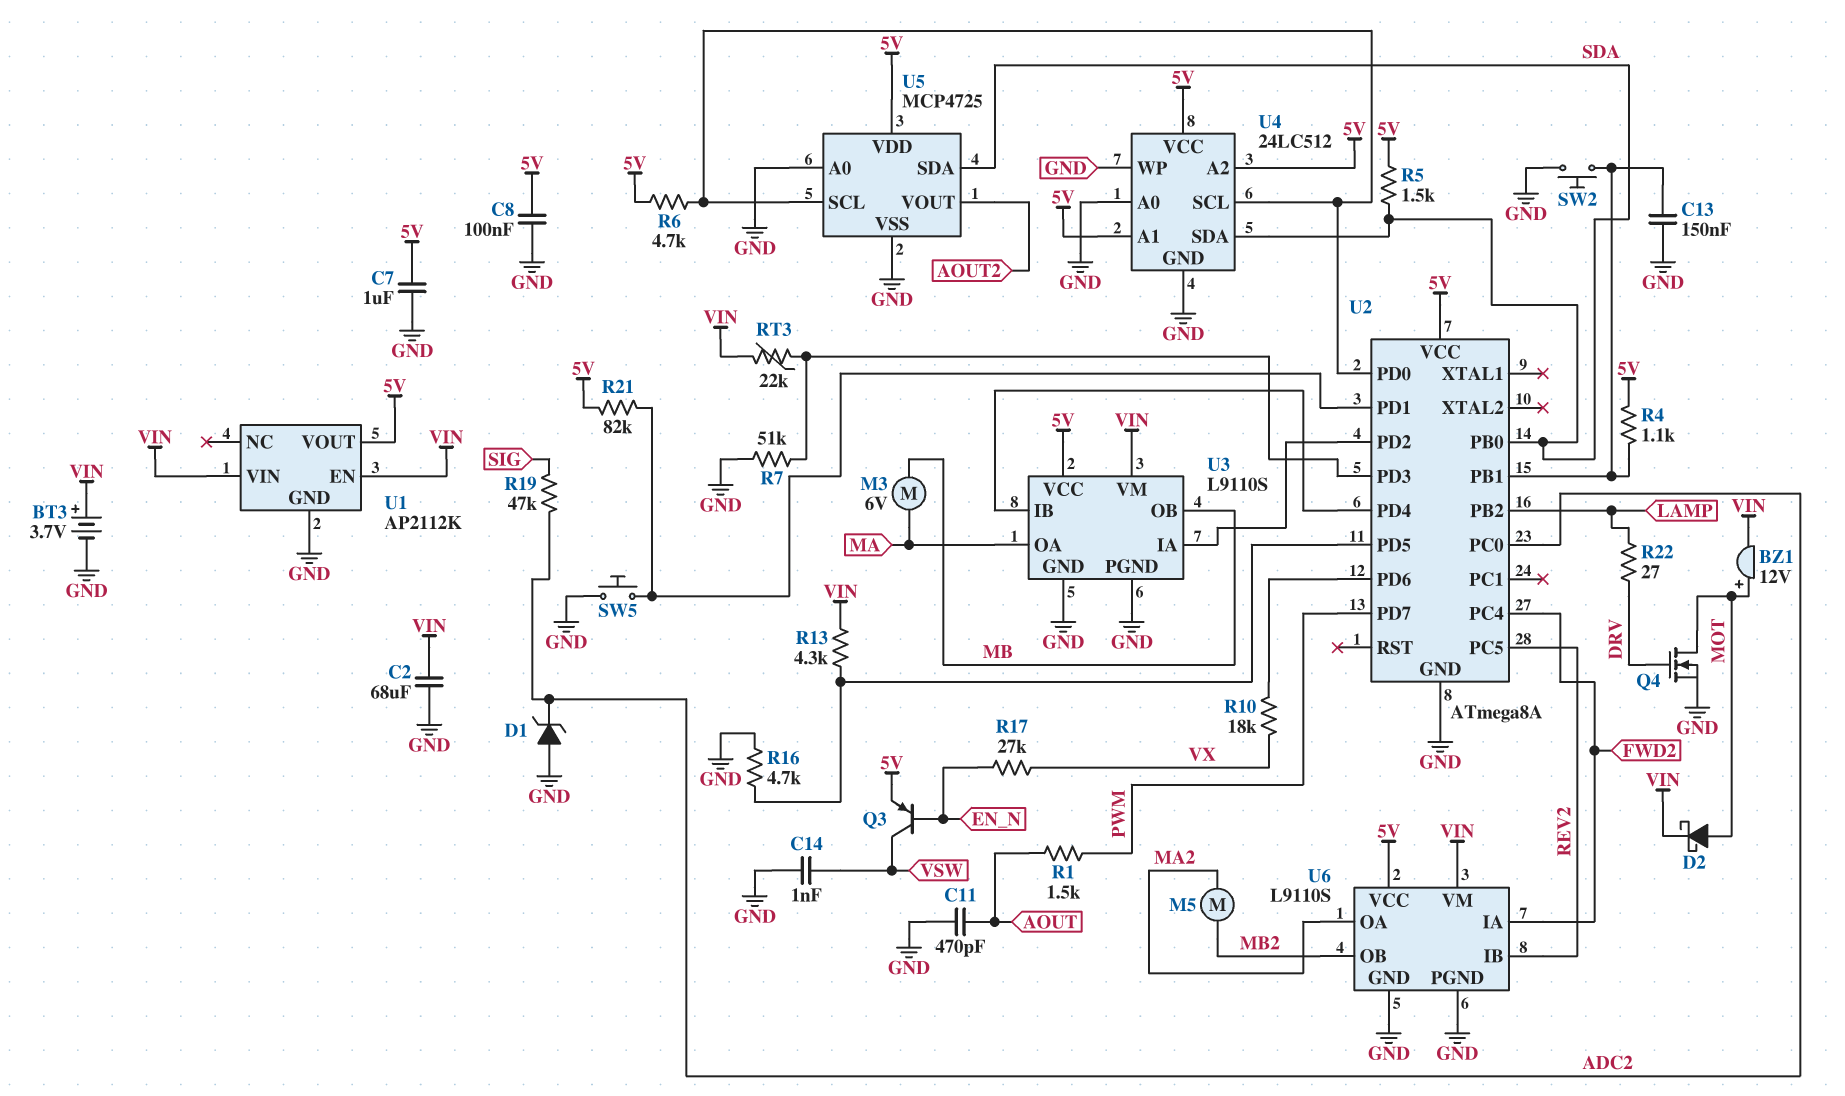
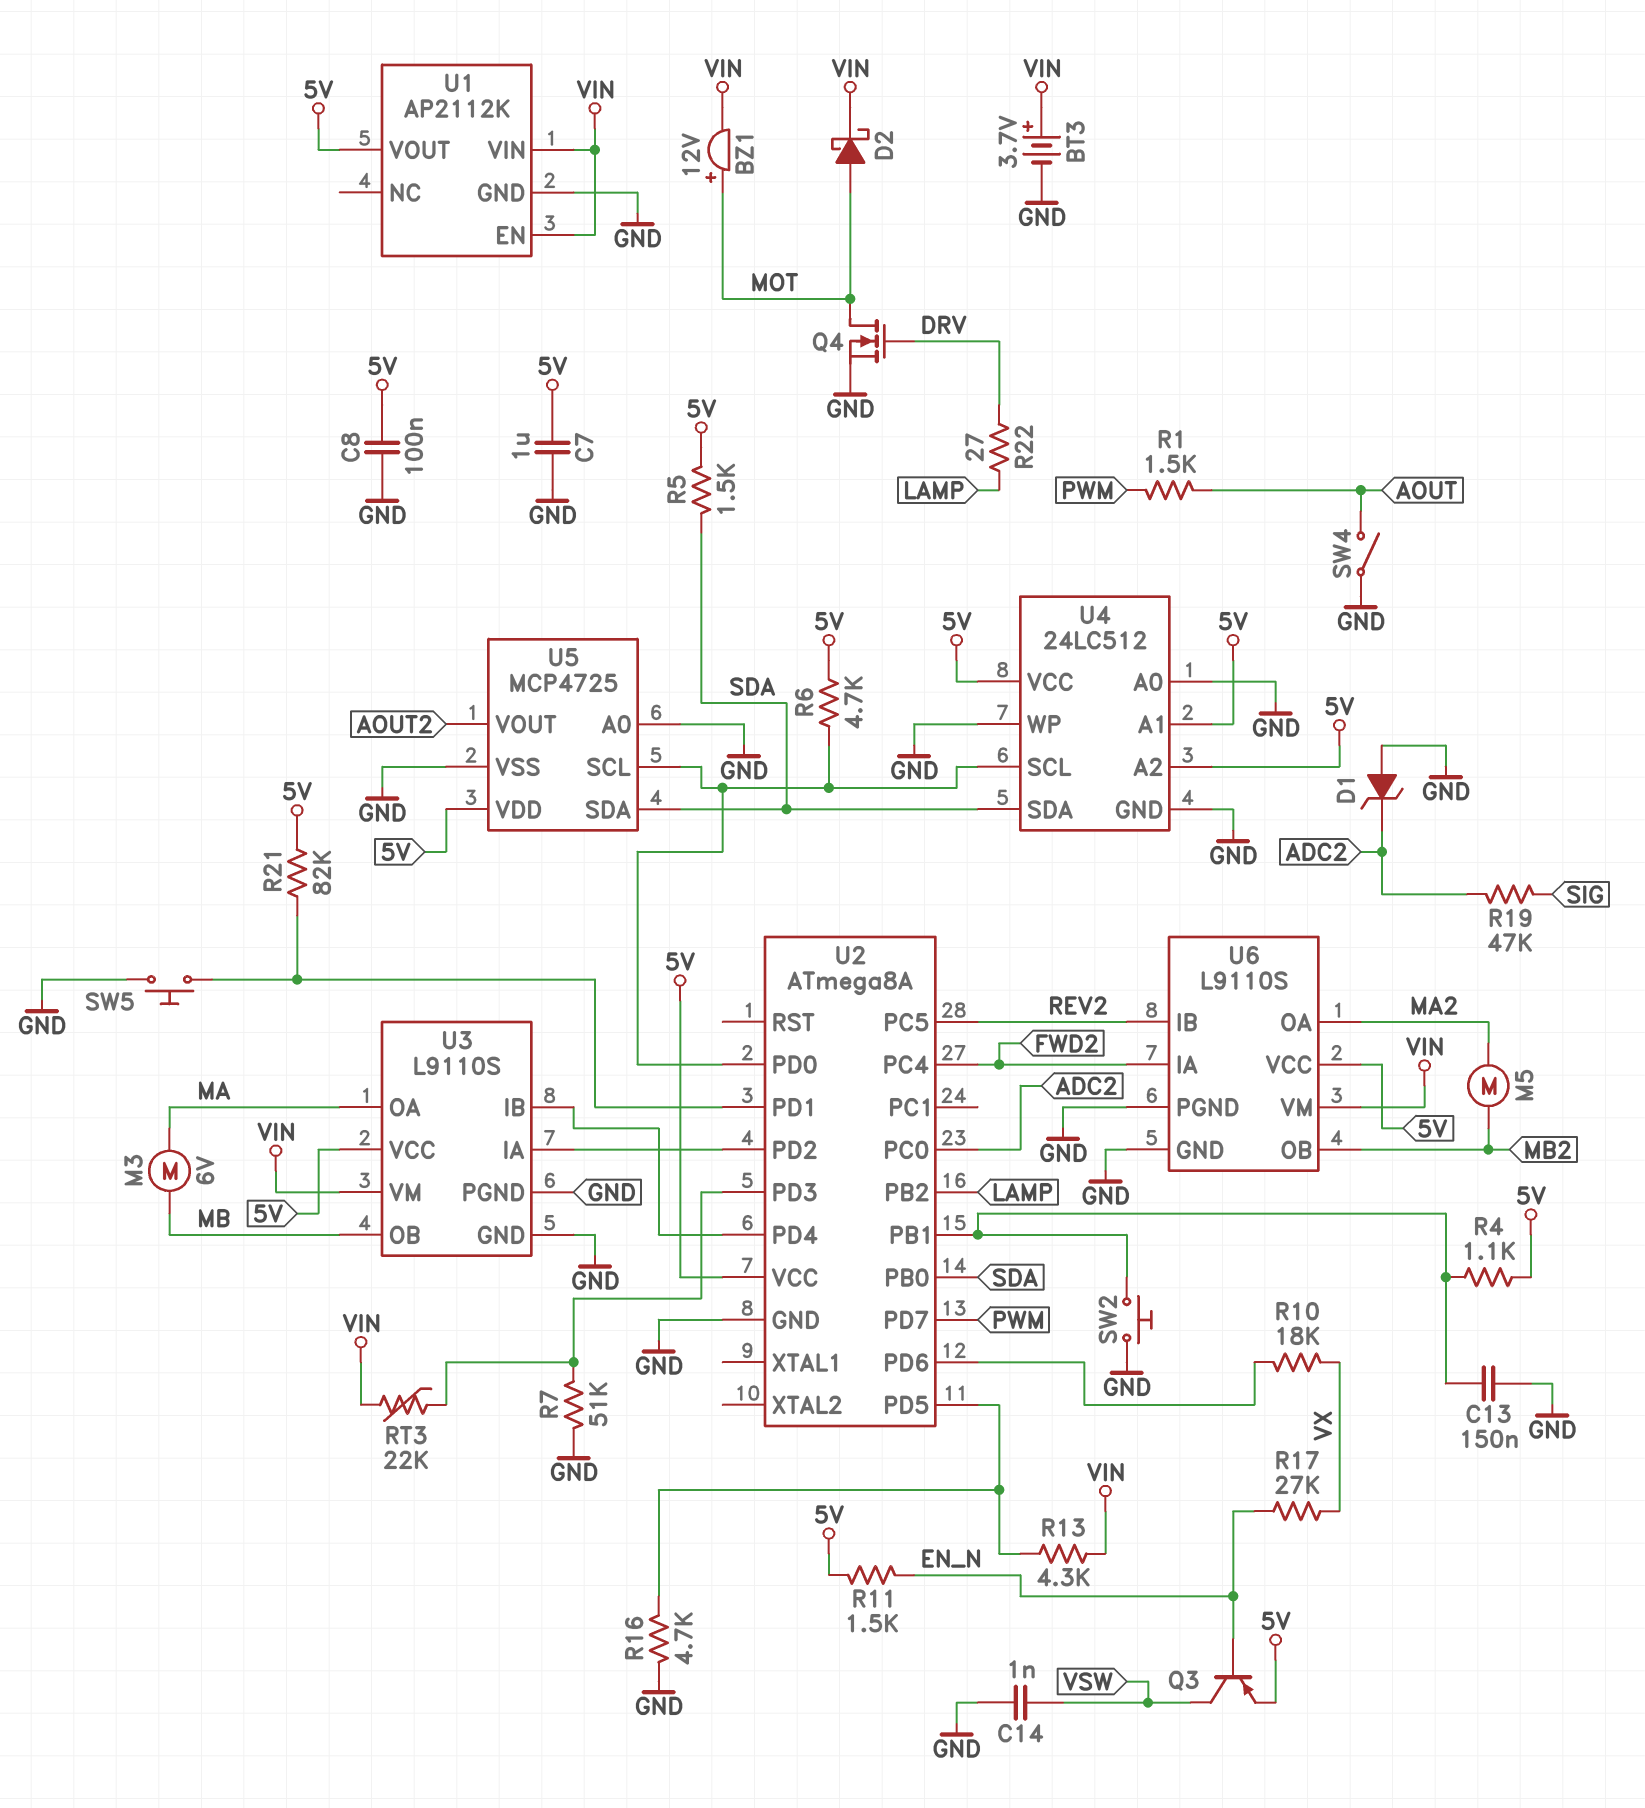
C2: 68uF (GND, VIN) -> none
C11: 470pF (AOUT, GND) -> none
R11: none -> 1.5k (5V, EN_N)
SW4: none -> switch (AOUT, GND)

